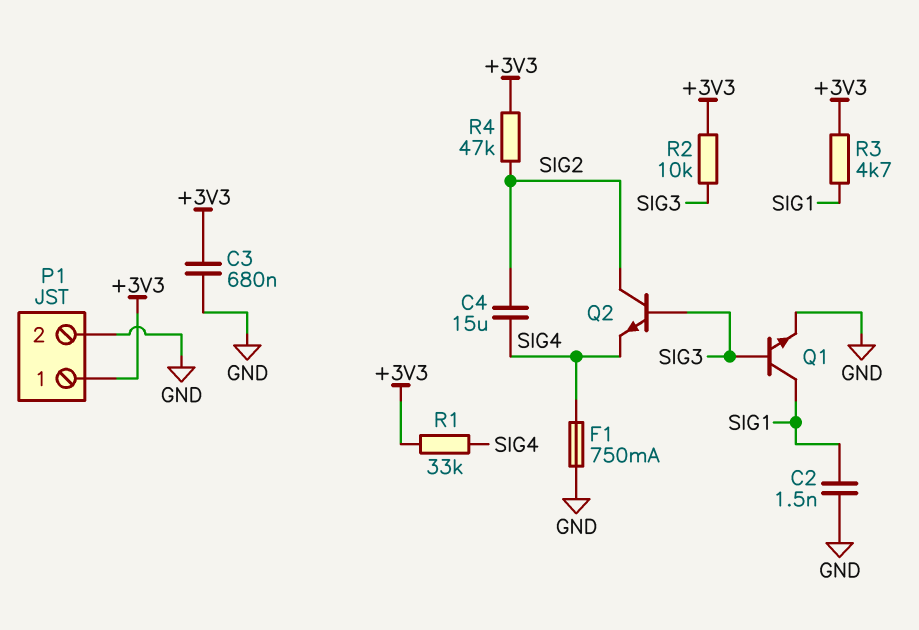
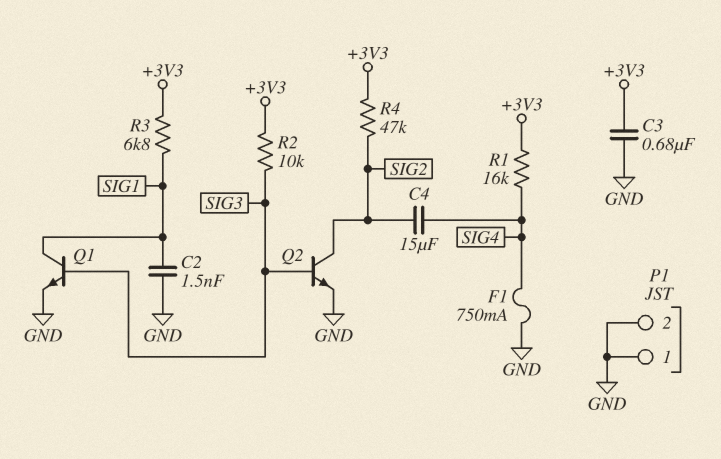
P1 pin 1: +3V3 -> GND
Q2: NPN (B SIG3, C SIG2, E SIG4) -> NPN (B SIG3, C SIG2, E GND)
R1: 33k (+3V3, SIG4) -> 16k (+3V3, SIG4)
R3: 4.7k (+3V3, SIG1) -> 6.8k (+3V3, SIG1)

